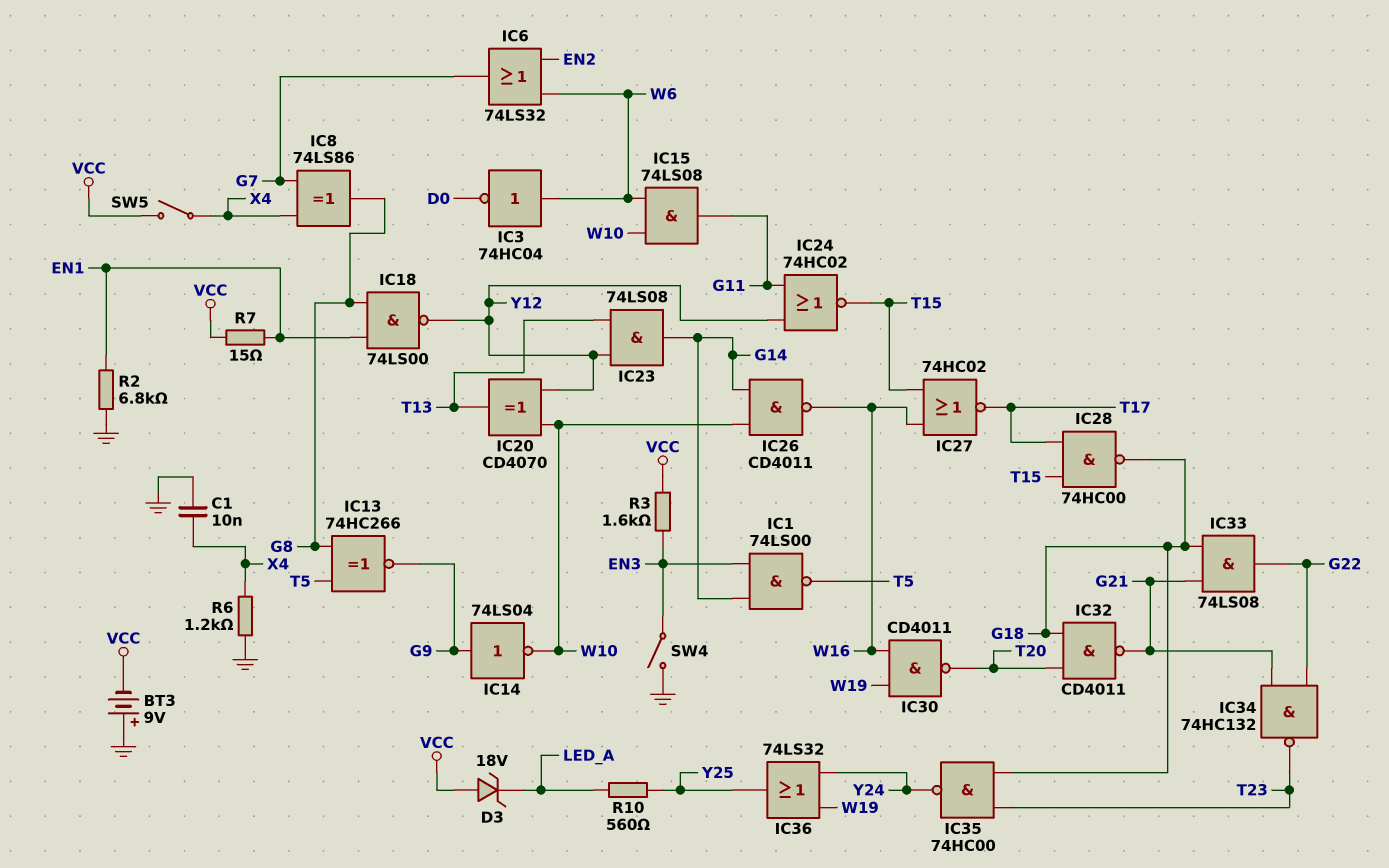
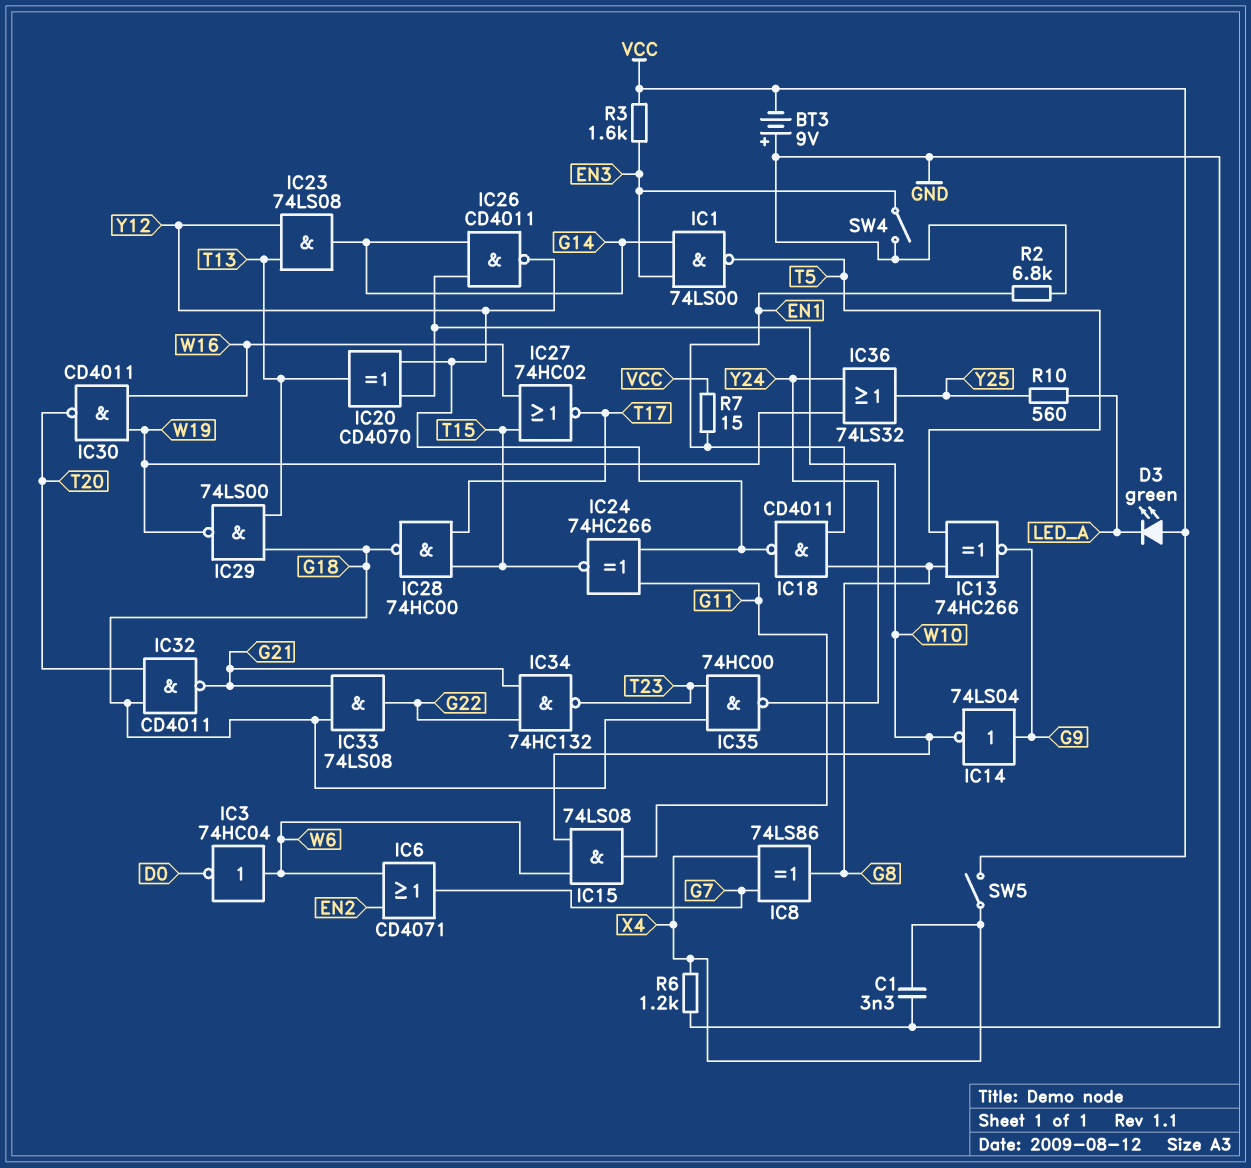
C1: 10nF (GND, X4) -> 3.3nF (GND, X4)
D3: zener 18V (A VCC, K LED_A) -> LED green (A VCC, K LED_A)
IC6: OR 74LS32 (in EN2, in W6, out G7) -> OR CD4071 (in EN2, in W6, out G7)
IC18: NAND 74LS00 (in EN1, in G8, out Y12) -> NAND CD4011 (in EN1, in G8, out Y12)
IC24: NOR 74HC02 (in G11, in Y12, out T15) -> XNOR 74HC266 (in G11, in Y12, out T15)
IC26: NAND CD4011 (in G14, in W10, out W16) -> NAND CD4011 (in G14, in W10, out Y12)
IC29: none -> NAND 74LS00 (in G18, in T13, out W19)

